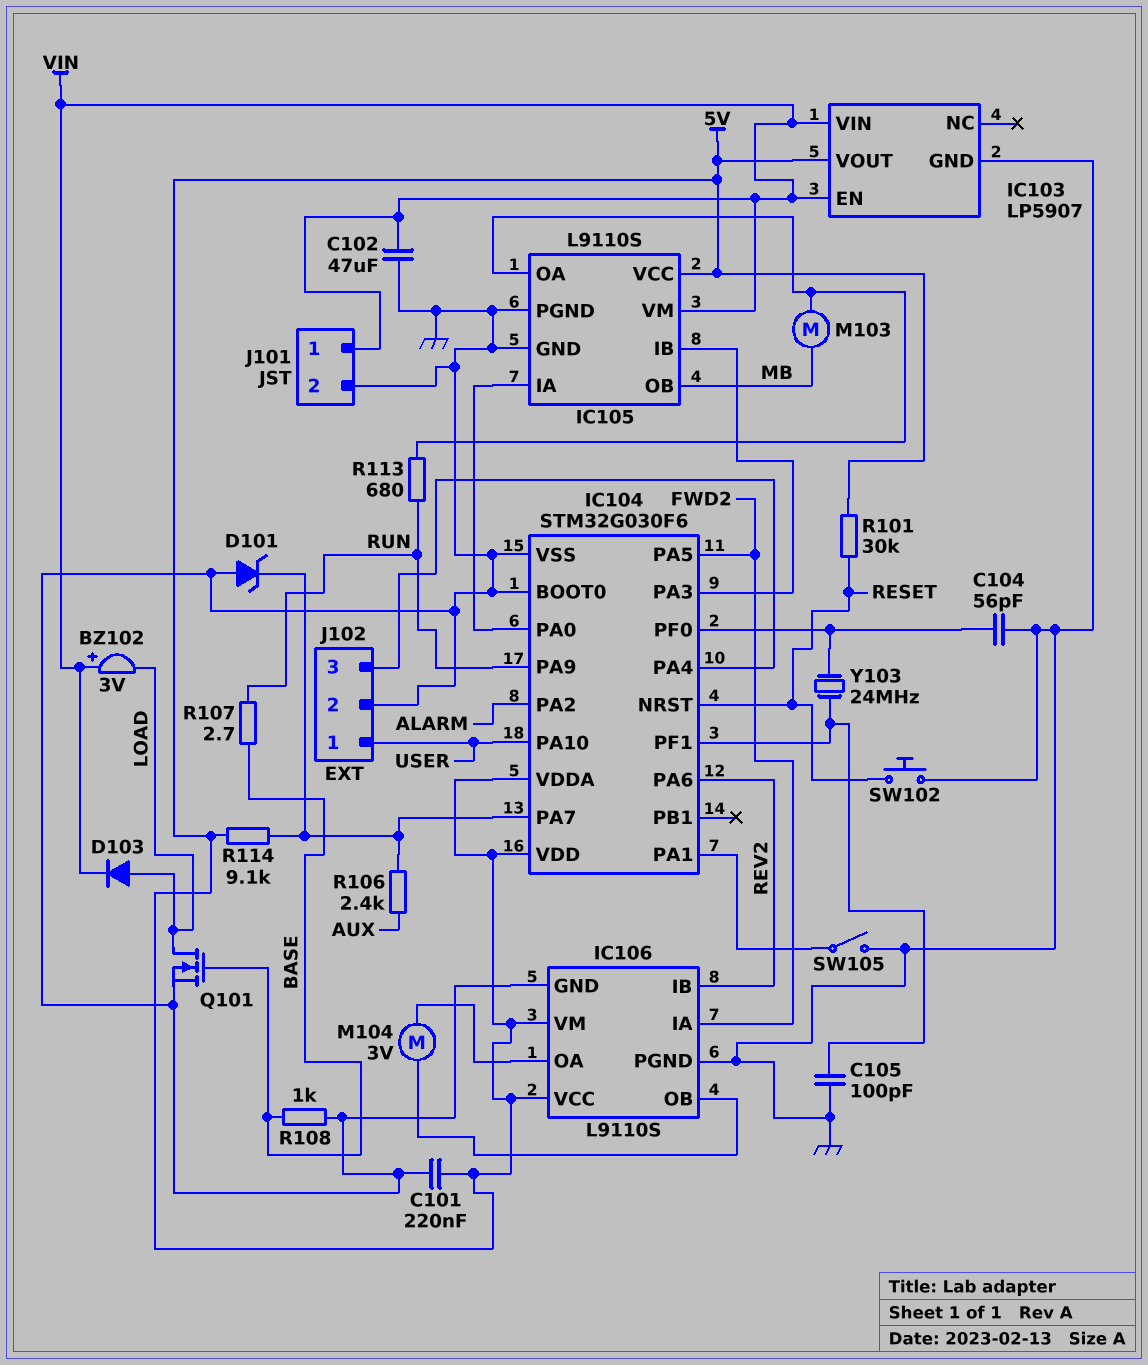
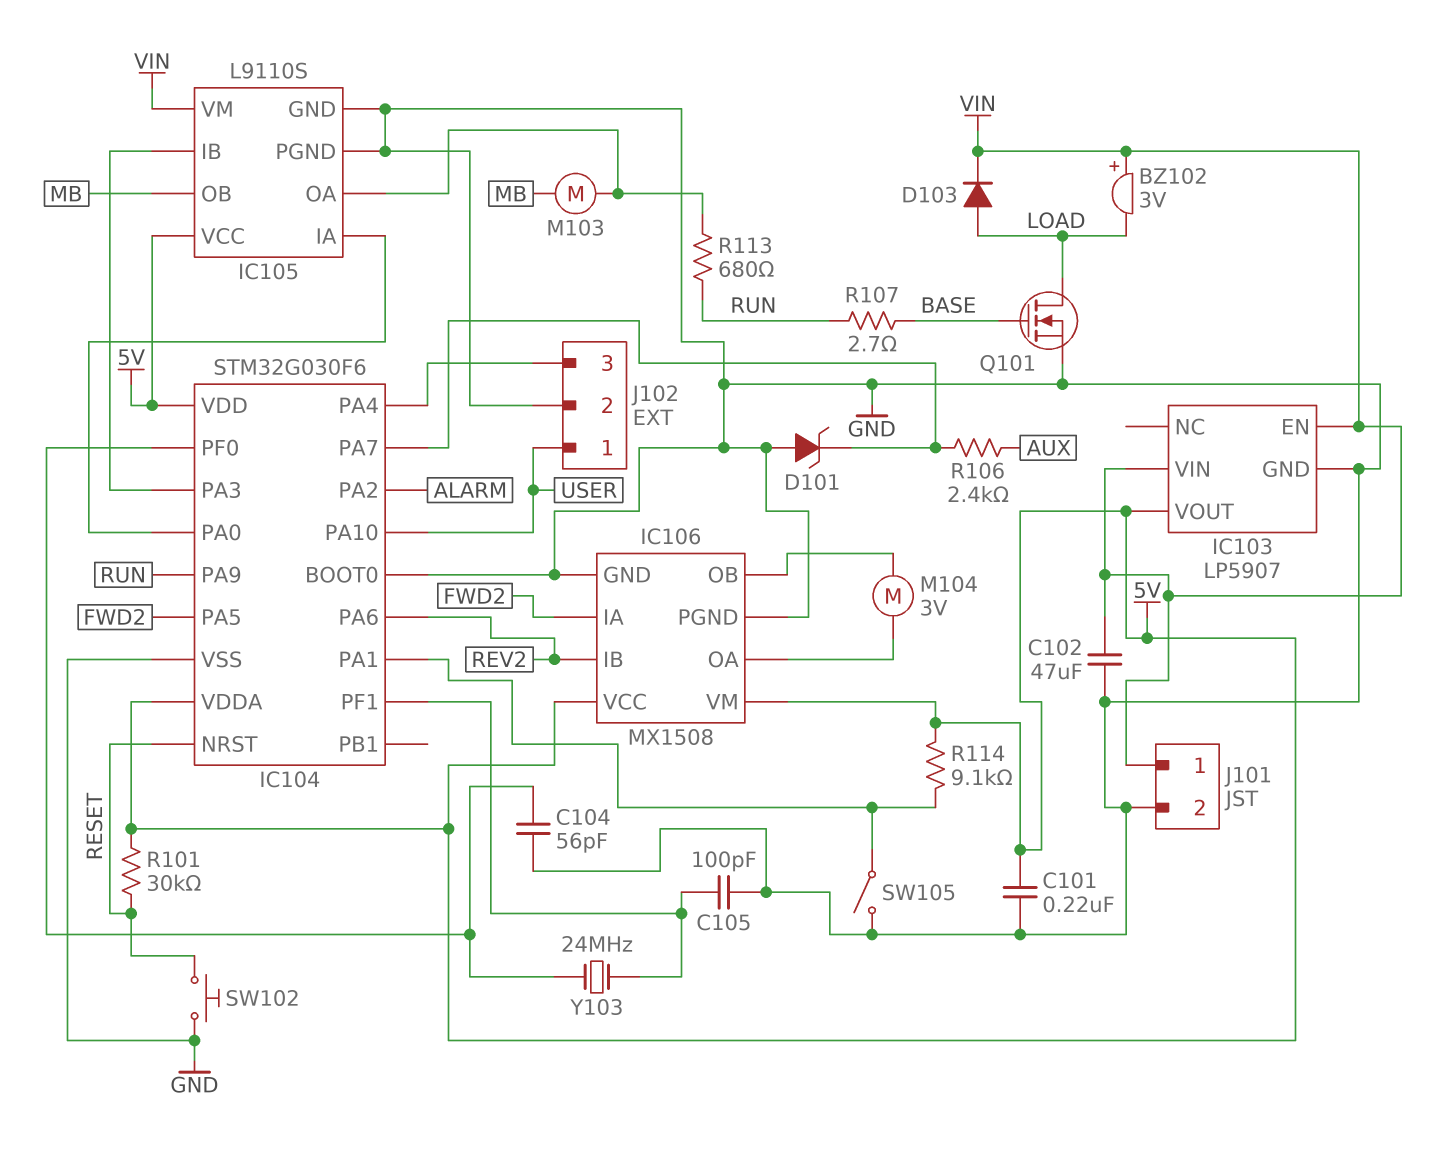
IC106: L9110S -> MX1508
R108: 1k (BASE, GND) -> none
R114: 9.1k (5V, IC104/PA7) -> 9.1k (5V, IC104/PA1)

